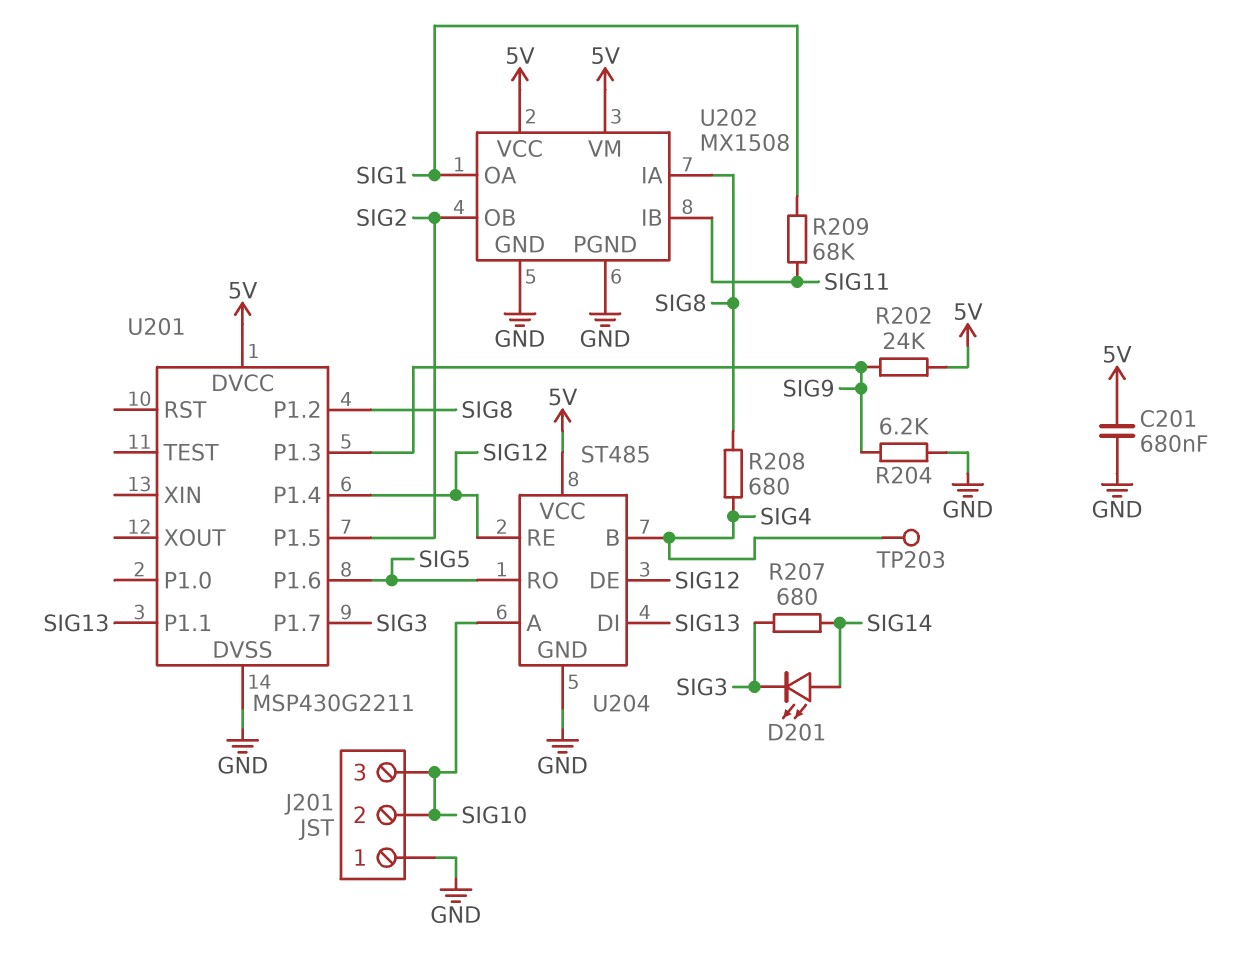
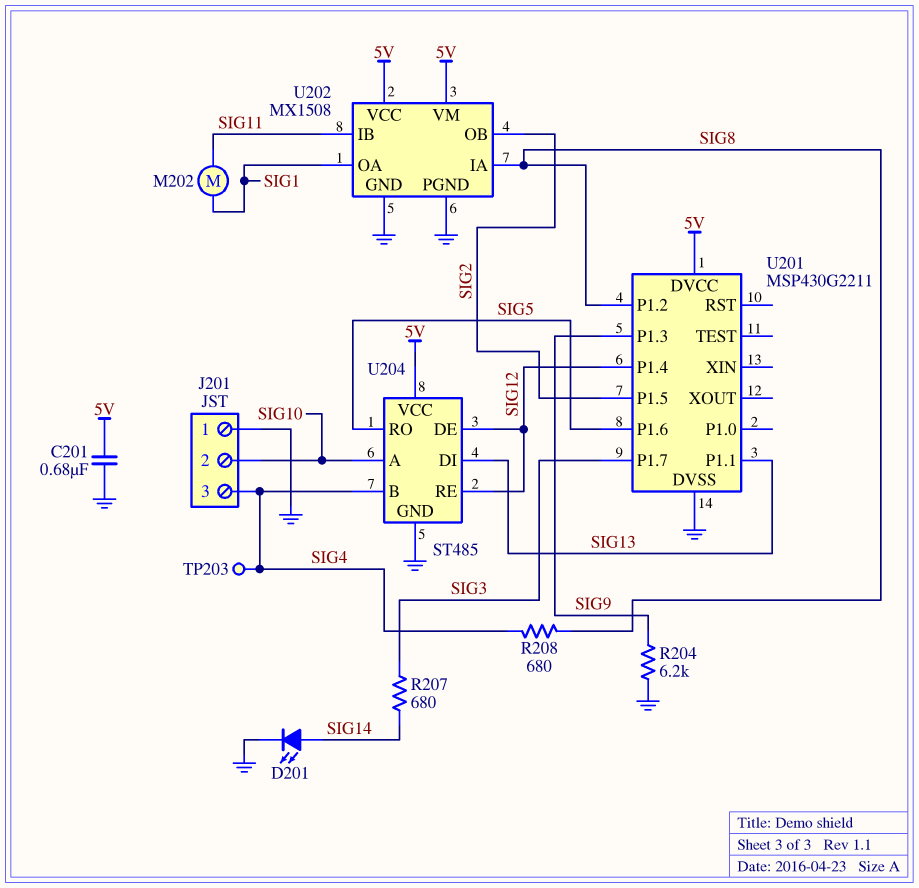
D201: LED (A SIG14, K SIG3) -> LED (A SIG14, K GND)
J201 pin 3: SIG10 -> SIG4
M202: none -> motor (SIG1, SIG11)
R202: 24k (5V, SIG9) -> none
R209: 68k (SIG1, SIG11) -> none

